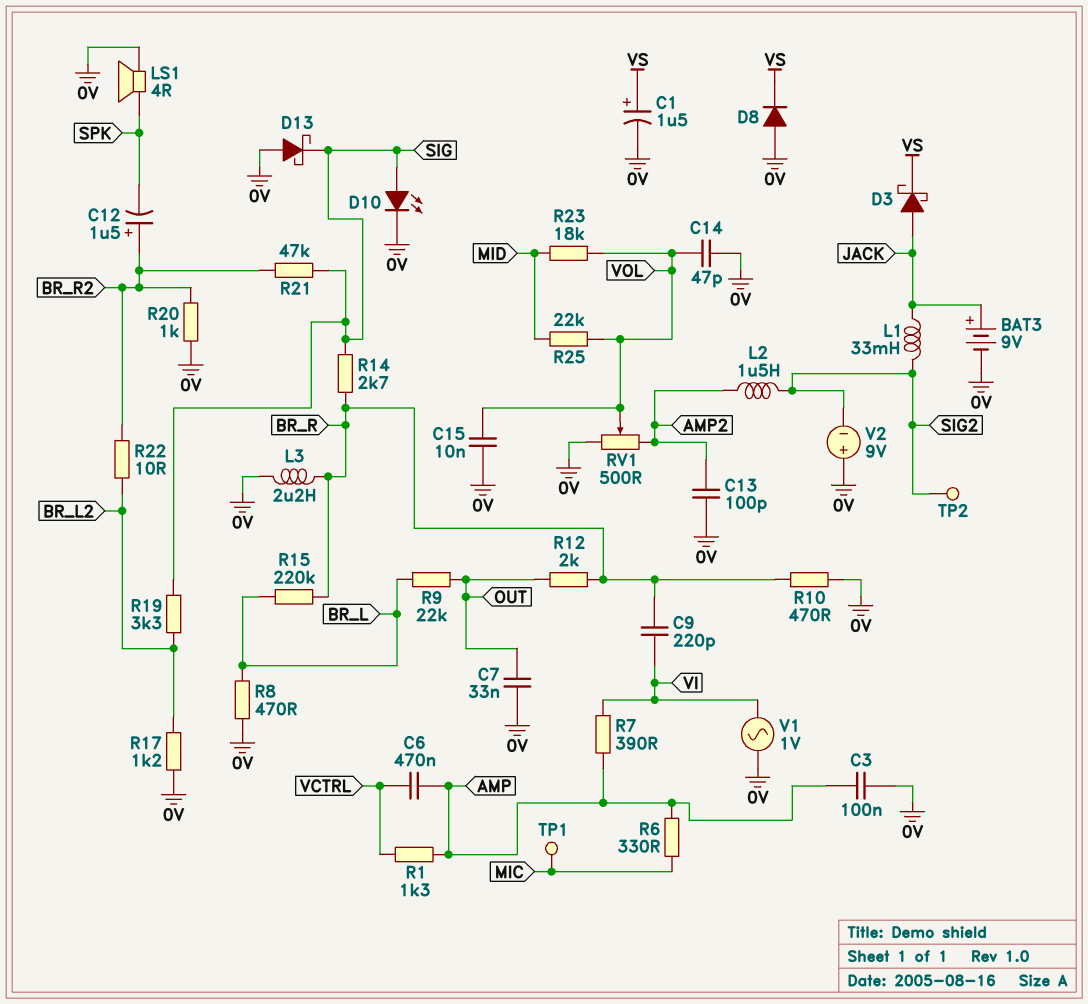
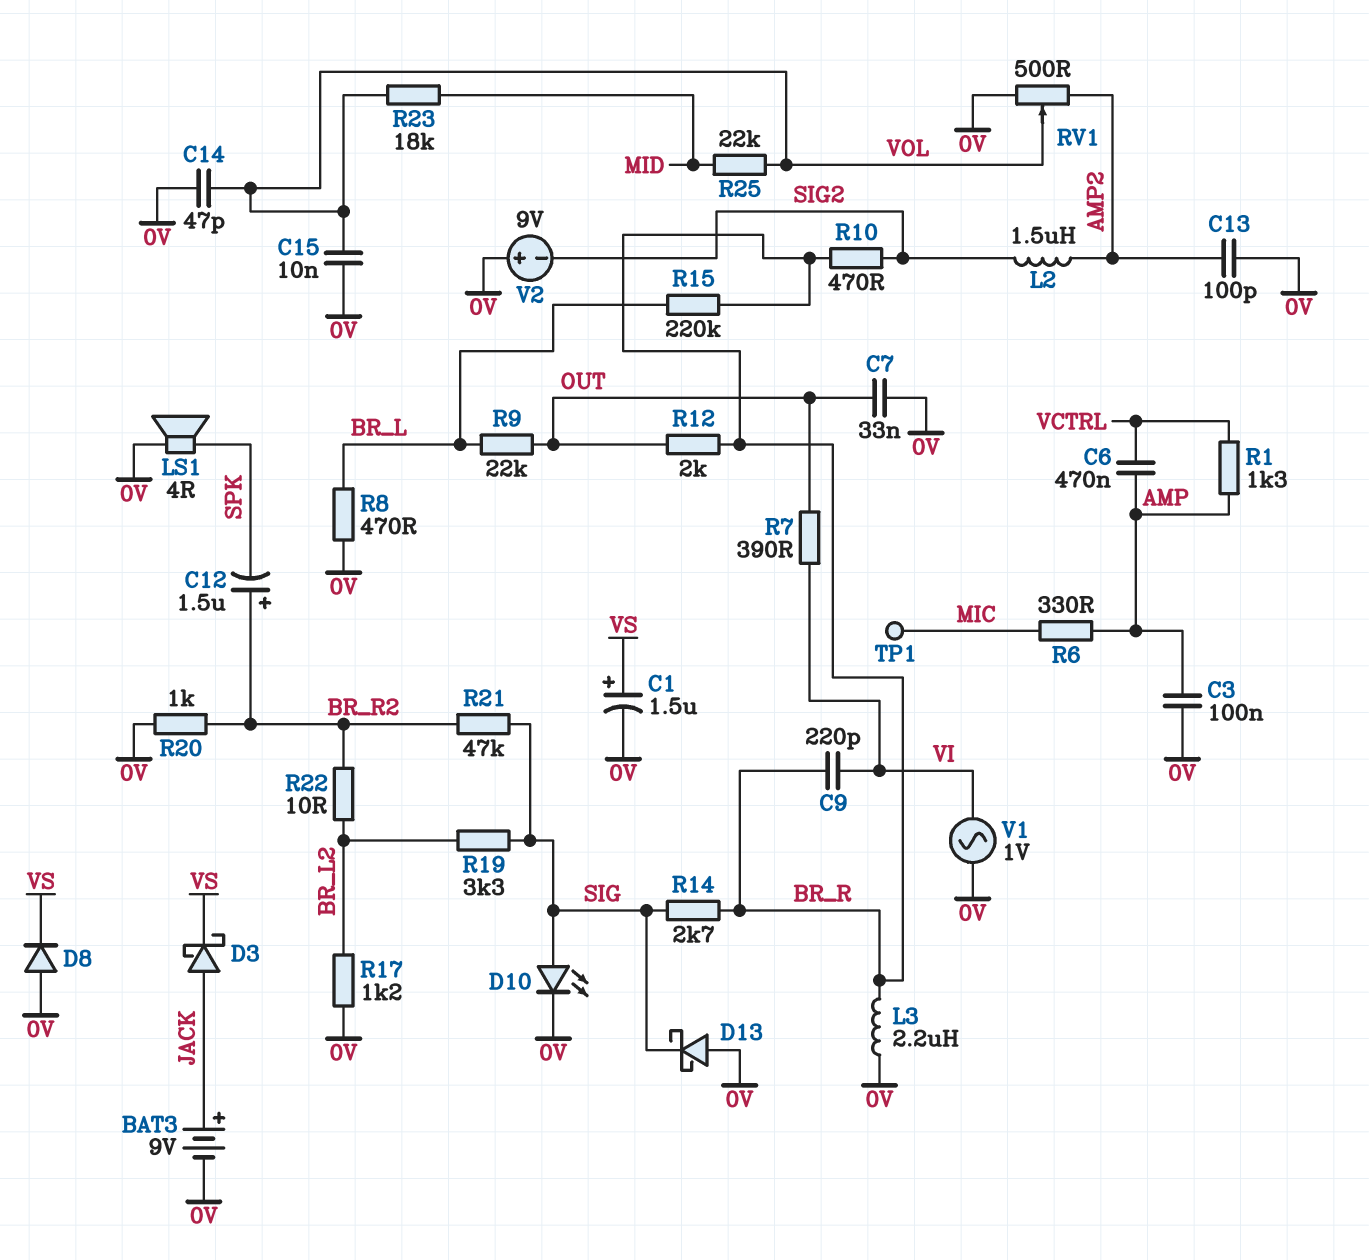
L1: 33mH (JACK, SIG2) -> none
R7: 390 (AMP, VI) -> 390 (OUT, VI)
R10: 470 (0V, BR_R) -> 470 (BR_R, SIG2)
TP2: test point (SIG2) -> none

